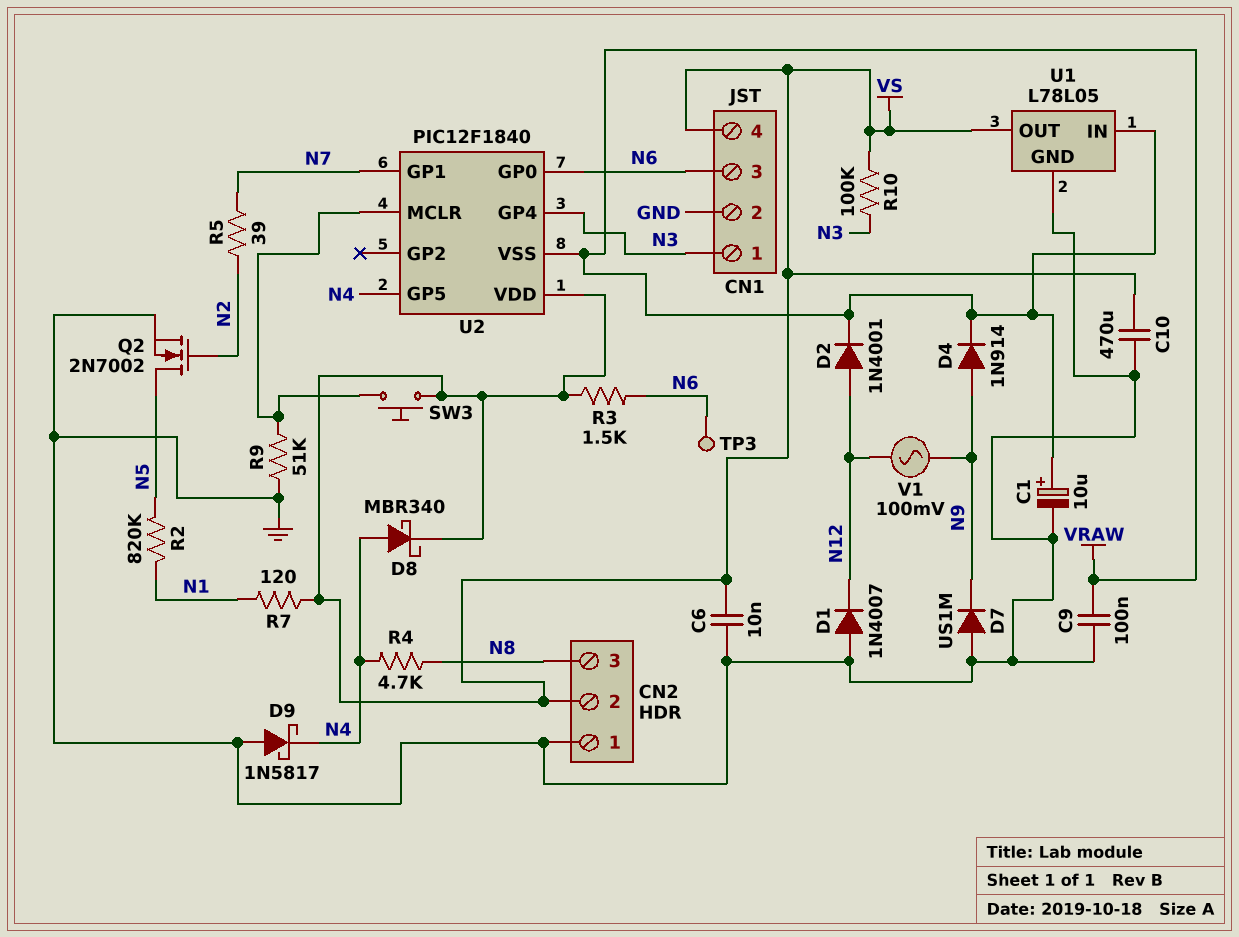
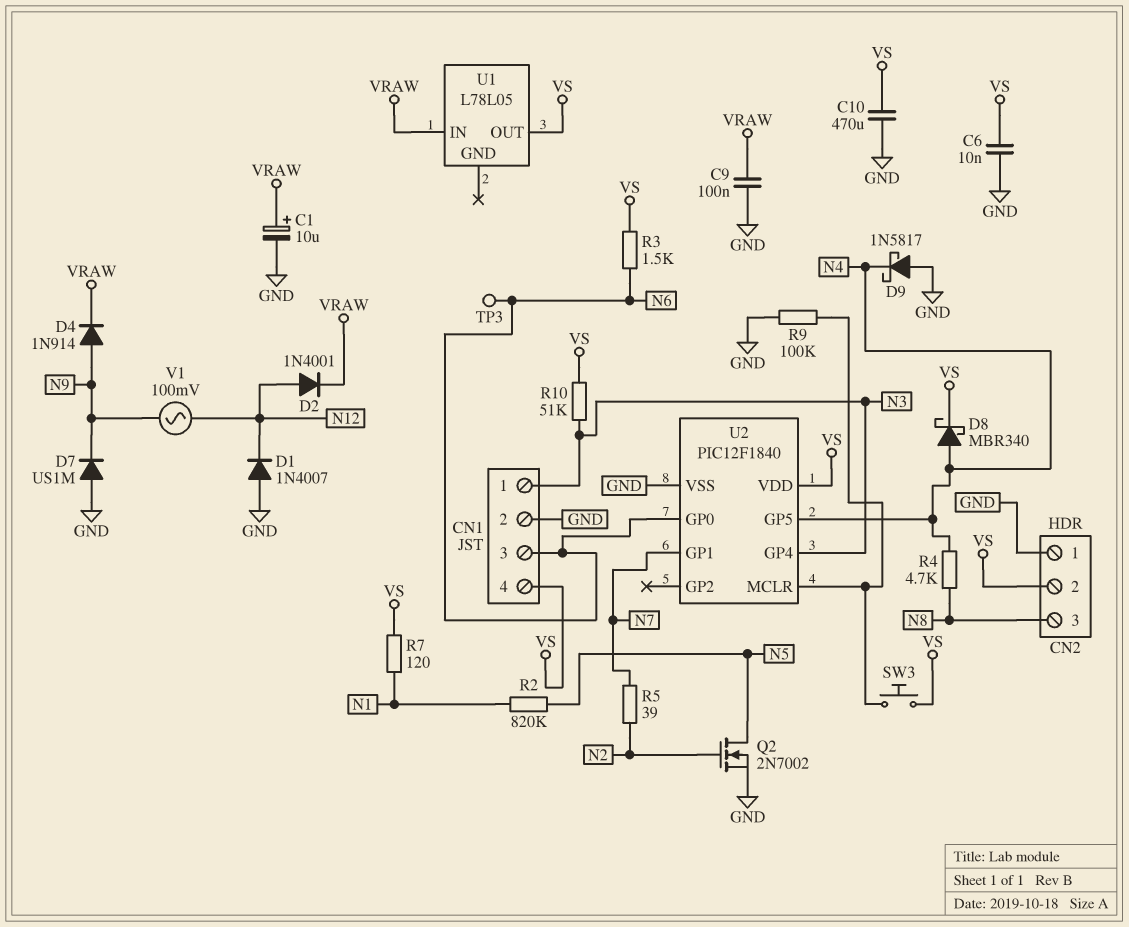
R9: 51k (GND, U2/MCLR) -> 100k (GND, U2/MCLR)
R10: 100k (N3, VS) -> 51k (N3, VS)
U1 pin GND: GND -> none
U2 pin VSS: VRAW -> GND

